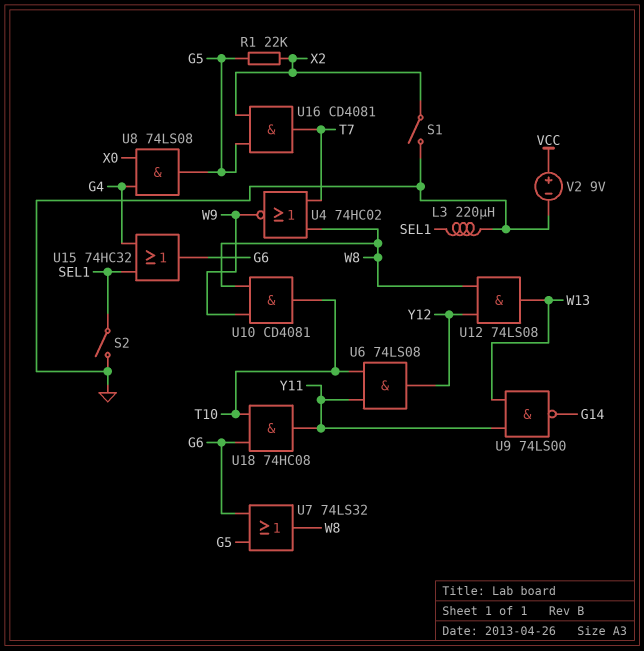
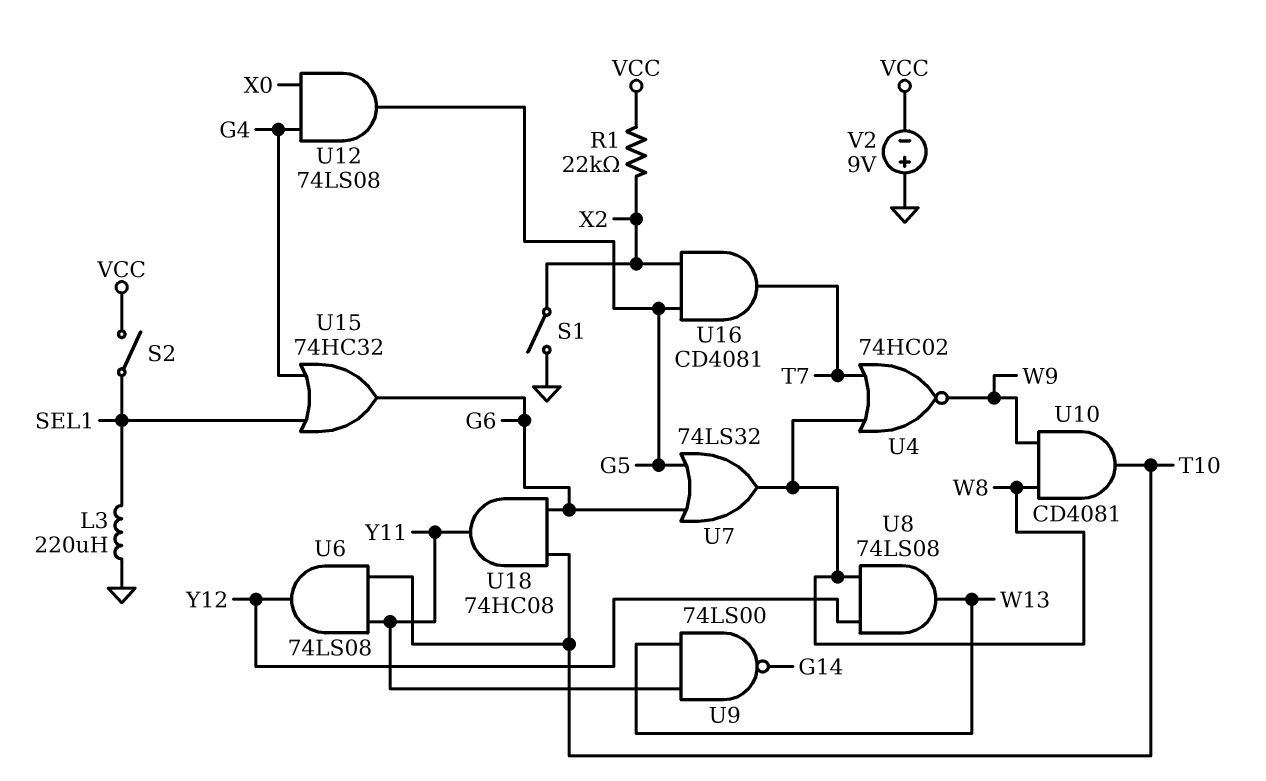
R1: 22k (G5, X2) -> 22k (VCC, X2)
S2: switch (GND, SEL1) -> switch (SEL1, VCC)
U8: AND 74LS08 (in G4, in X0, out G5) -> AND 74LS08 (in W8, in Y12, out W13)
U12: AND 74LS08 (in W8, in Y12, out W13) -> AND 74LS08 (in G4, in X0, out G5)
V2: 9V (plus VCC, minus GND) -> 9V (plus GND, minus VCC)

